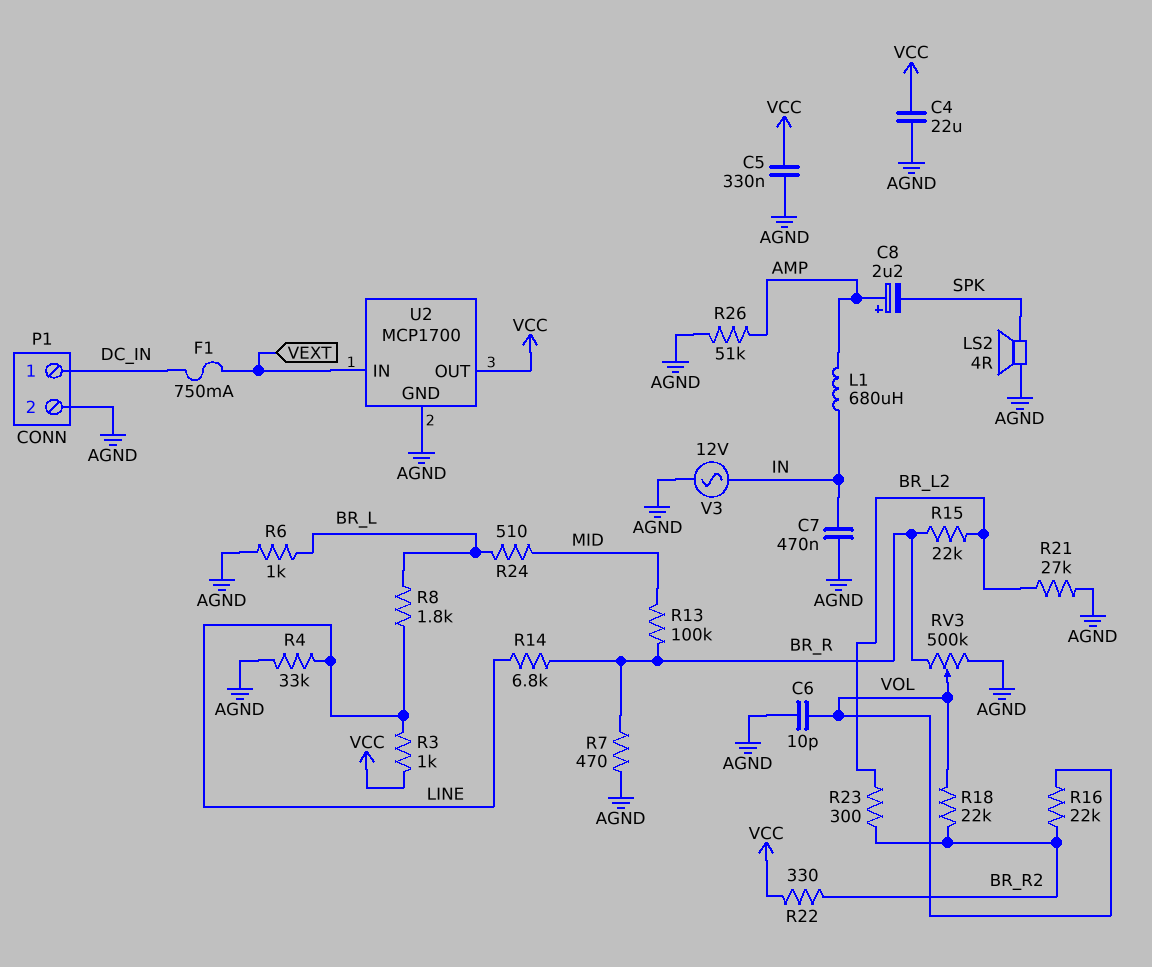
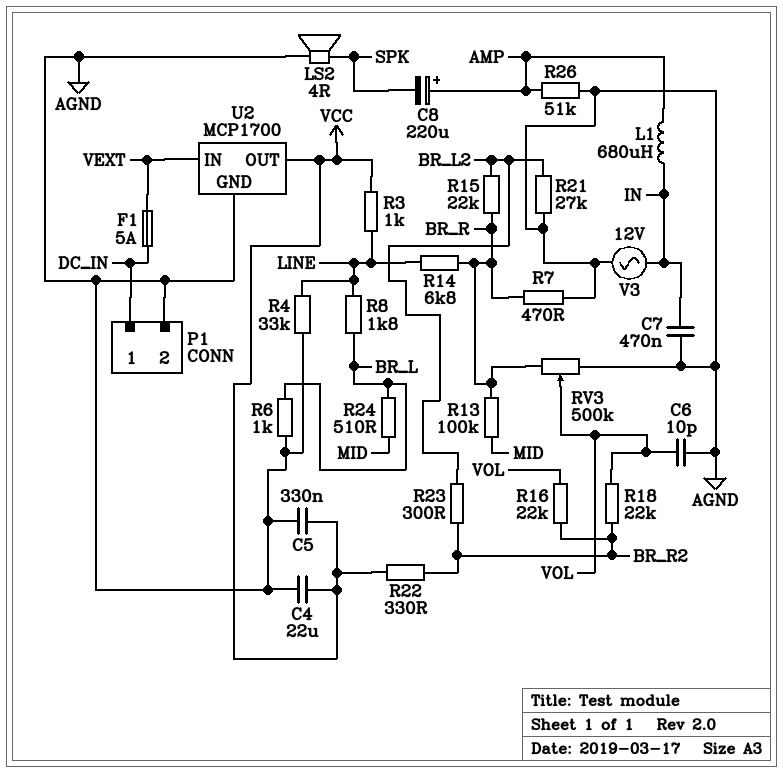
C8: 2.2uF (plus AMP, minus SPK) -> 220uF (plus AMP, minus SPK)
F1: 750mA (DC_IN, VEXT) -> 5A (DC_IN, VEXT)

